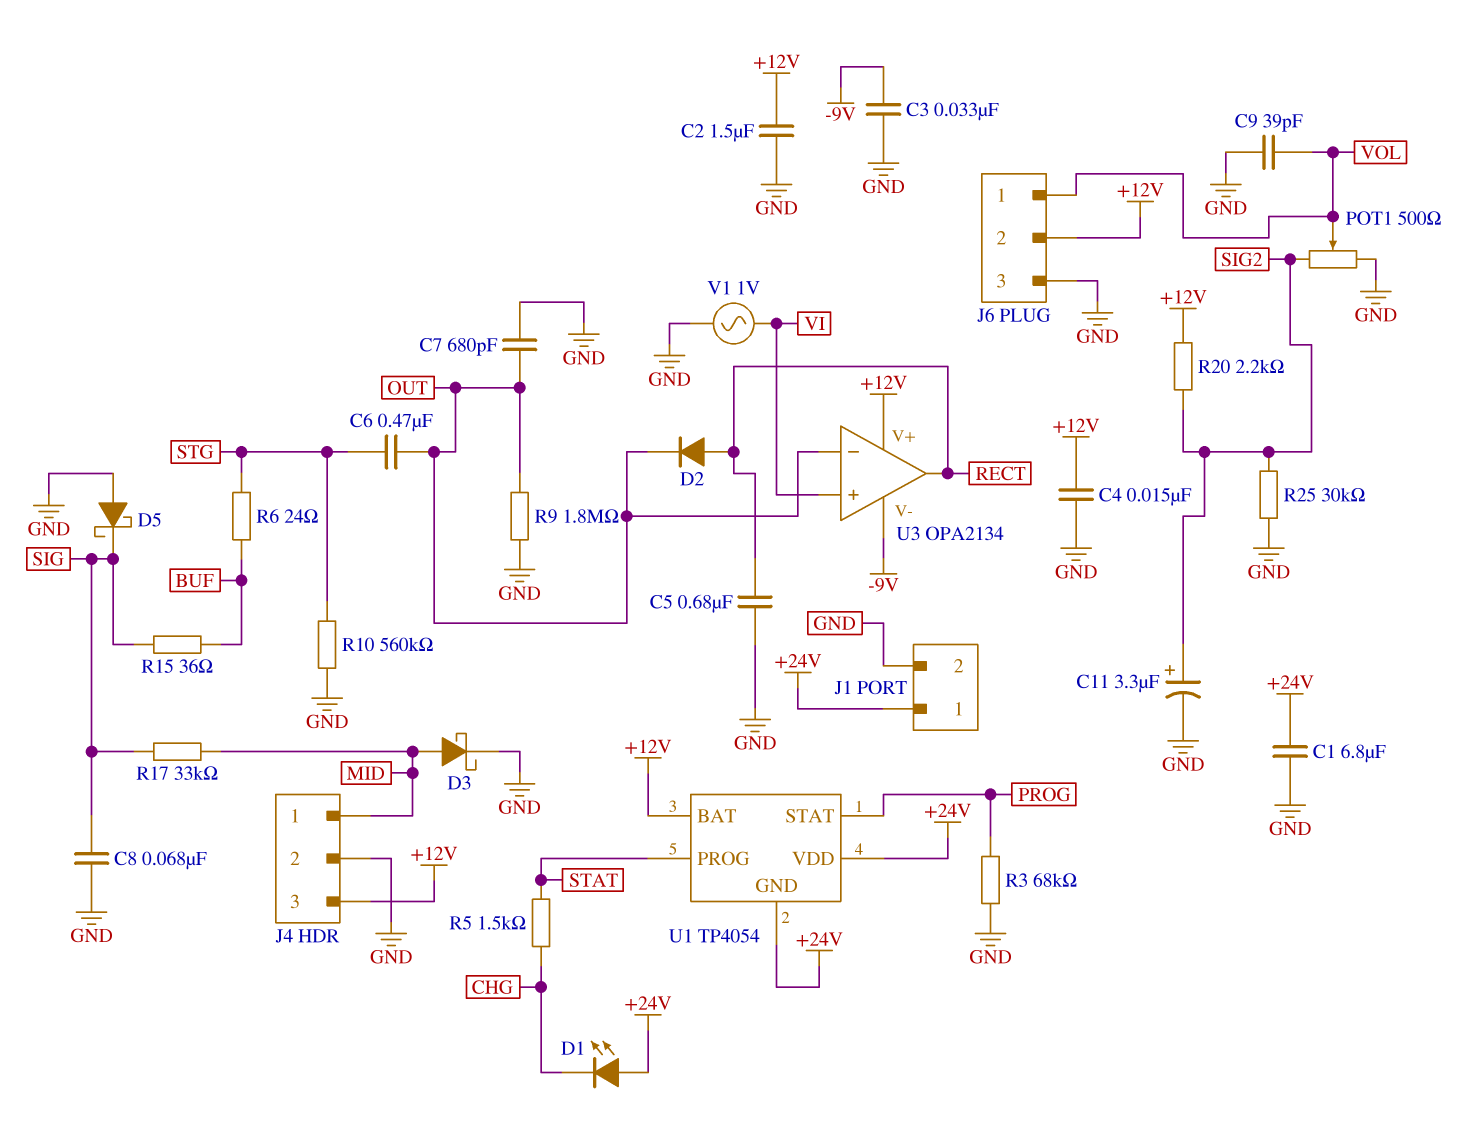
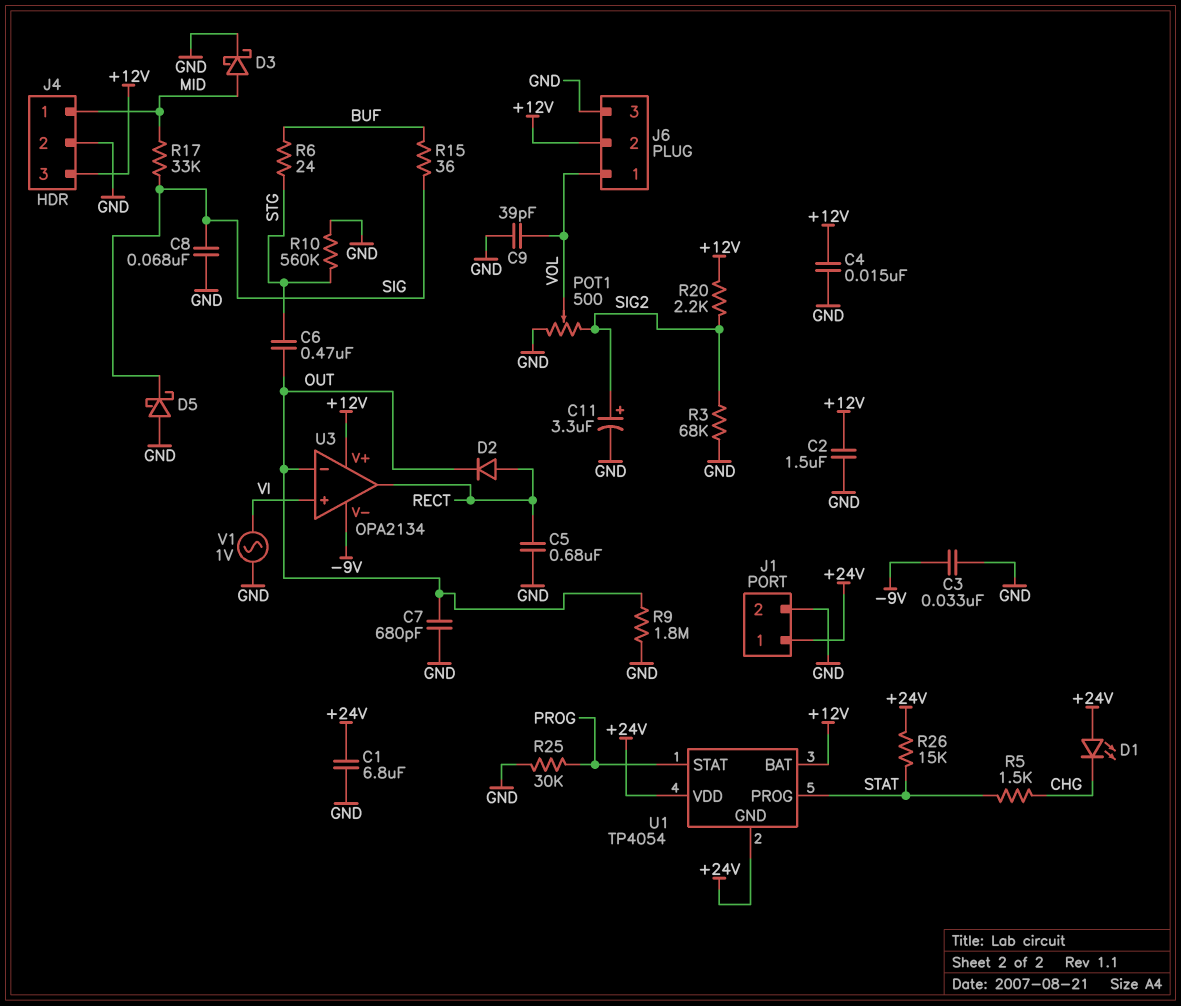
R3: 68k (GND, PROG) -> 68k (GND, SIG2)
R25: 30k (GND, SIG2) -> 30k (GND, PROG)
R26: none -> 15k (+24V, STAT)

